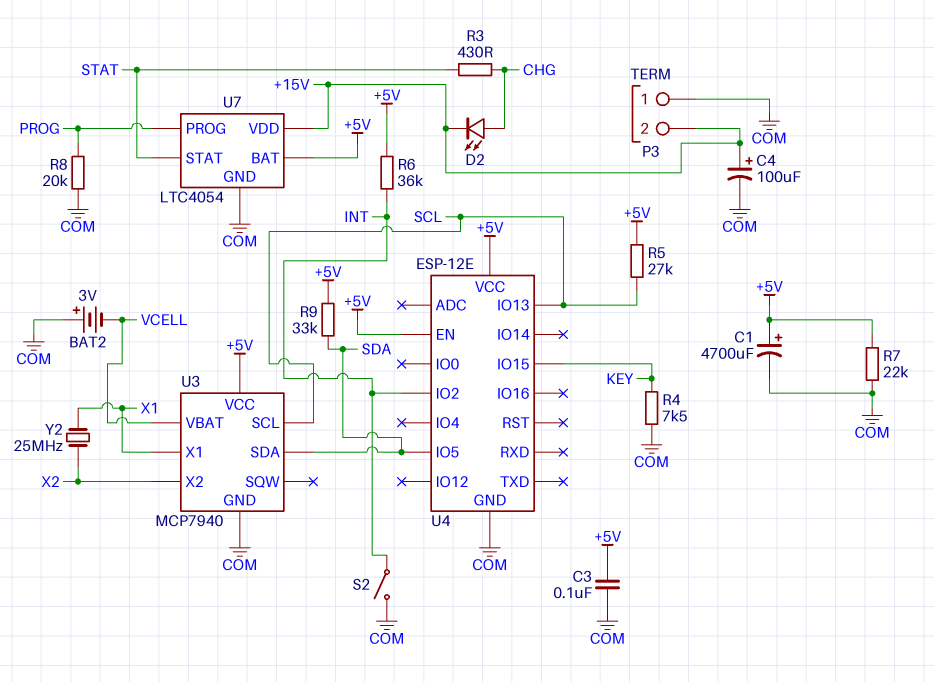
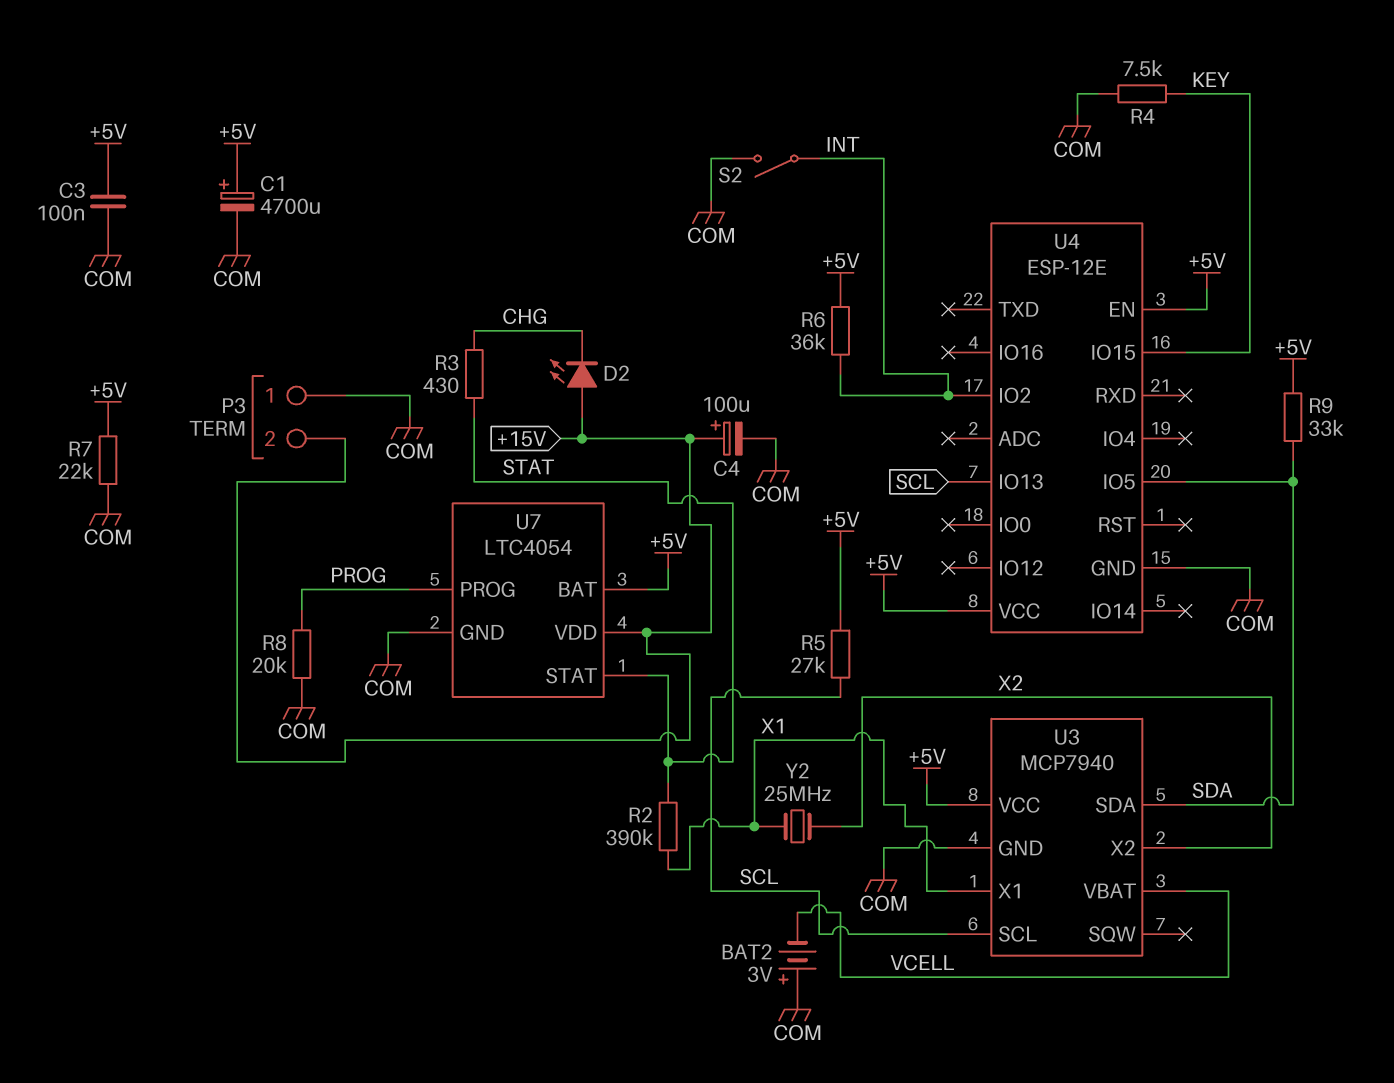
D2: LED (A CHG, K +15V) -> LED (A +15V, K CHG)
R2: none -> 390k (STAT, X1)

